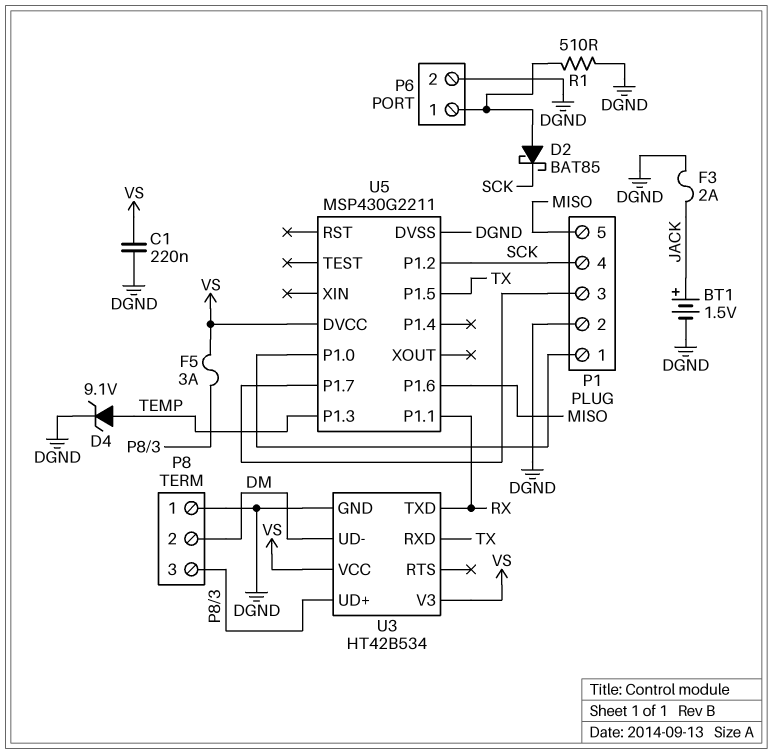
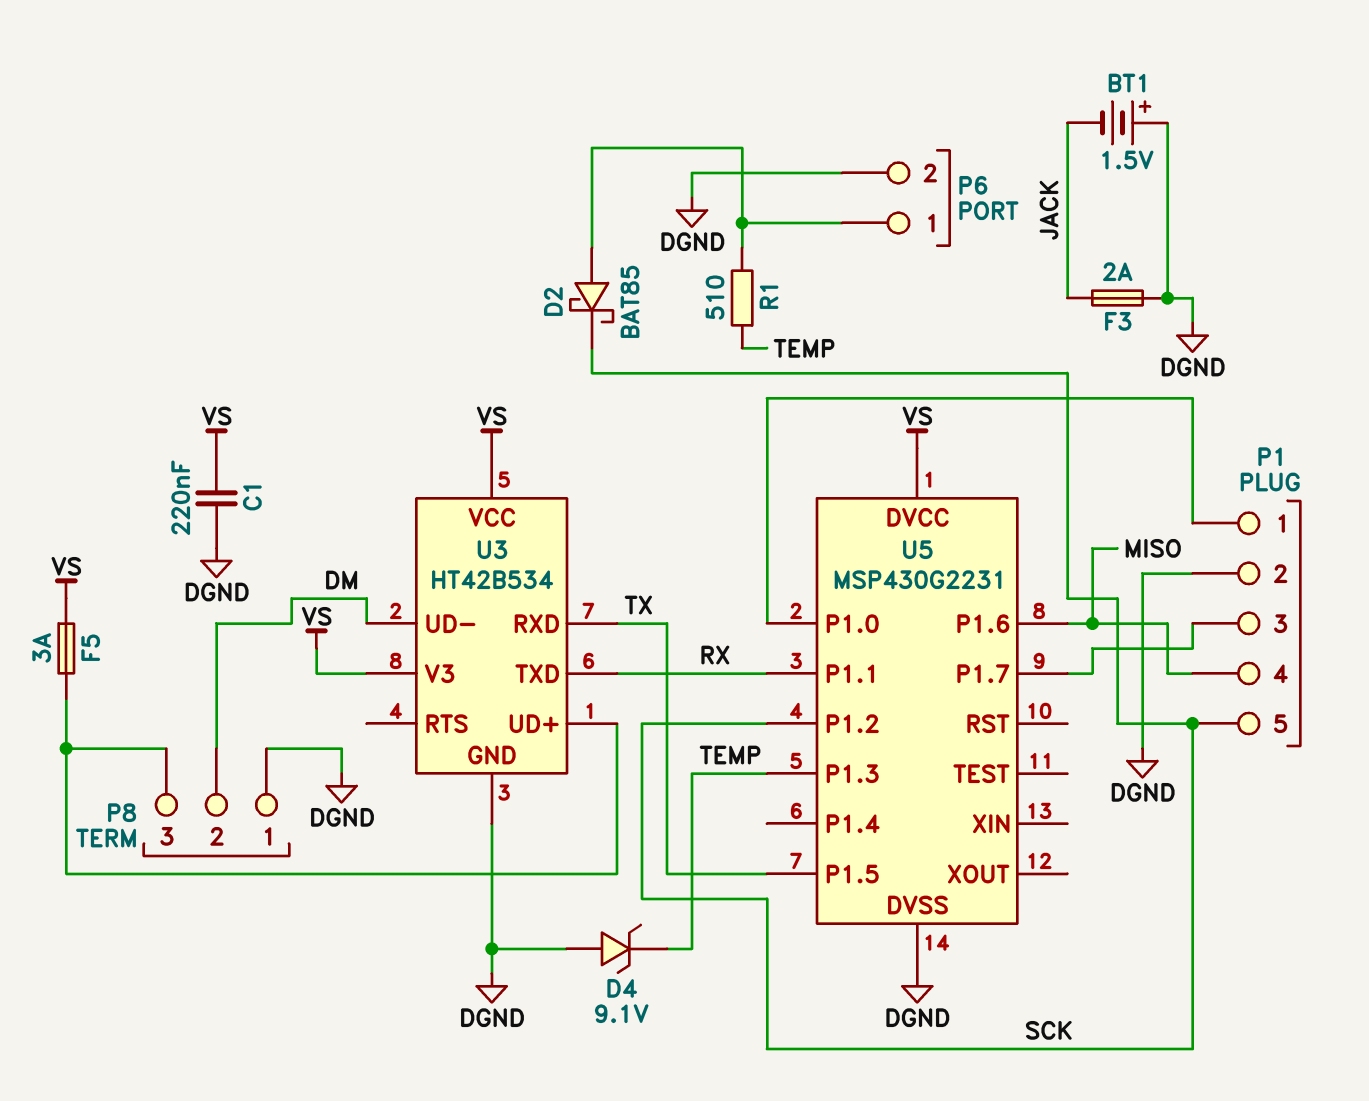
BT1: 1.5V (plus JACK, minus DGND) -> 1.5V (plus DGND, minus JACK)
D4: zener 9.1V (A TEMP, K DGND) -> zener 9.1V (A DGND, K TEMP)
P1 pin 4: SCK -> MISO
P1 pin 5: MISO -> SCK
R1: 510 (DGND, P6/1) -> 510 (P6/1, TEMP)
U5: MSP430G2211 -> MSP430G2231

